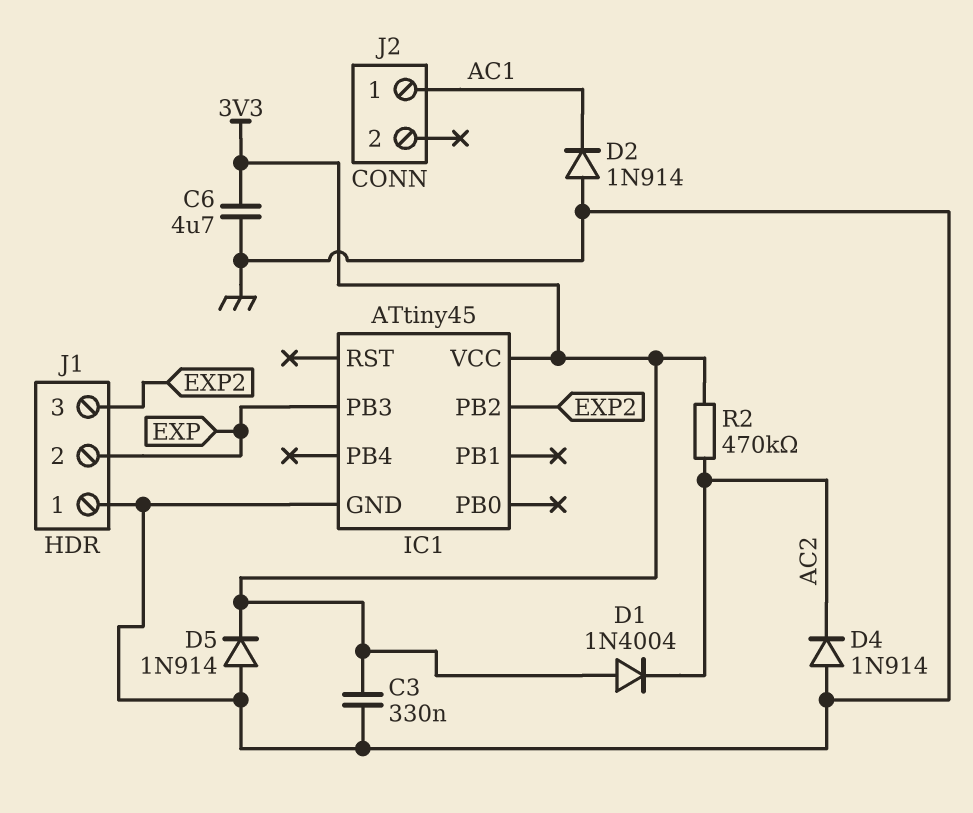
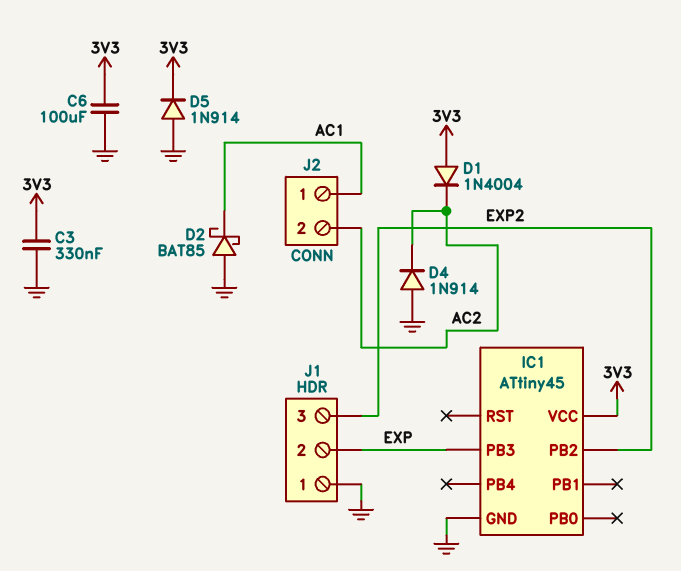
C6: 4.7uF (3V3, GND) -> 100uF (3V3, GND)
D2: diode 1N914 (A GND, K AC1) -> schottky BAT85 (A GND, K AC1)
J2 pin 2: none -> AC2
R2: 470k (3V3, AC2) -> none

